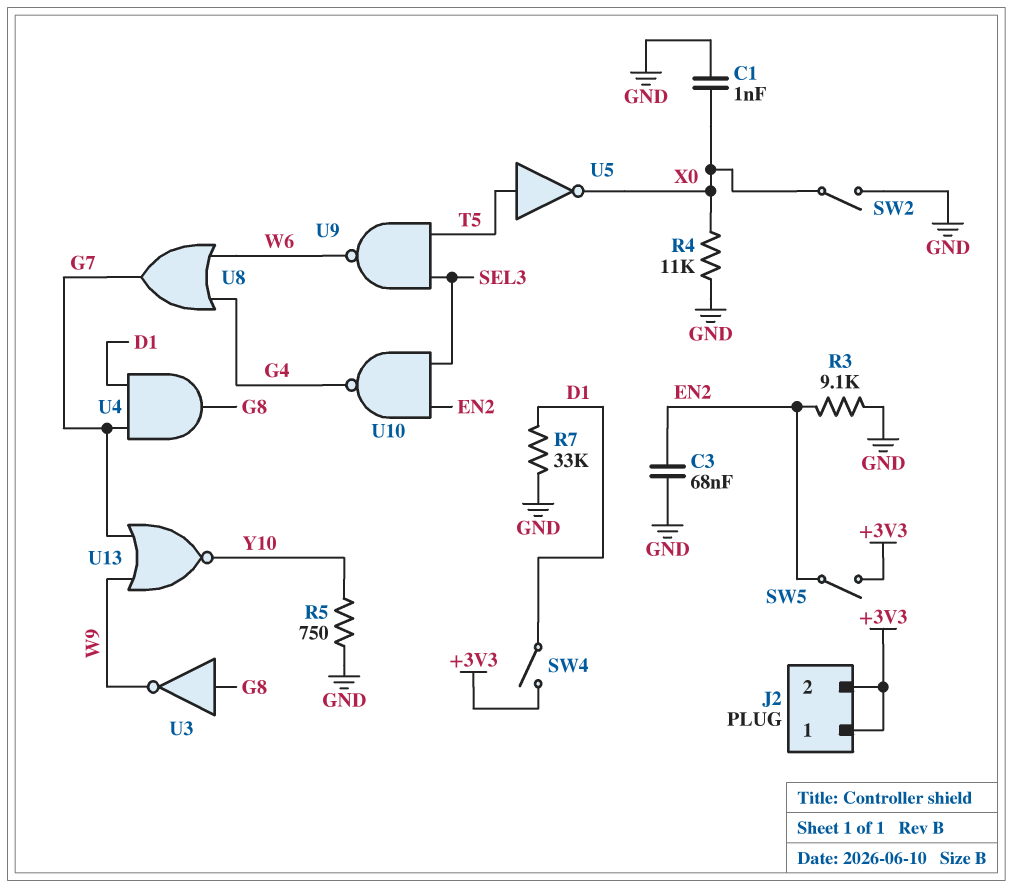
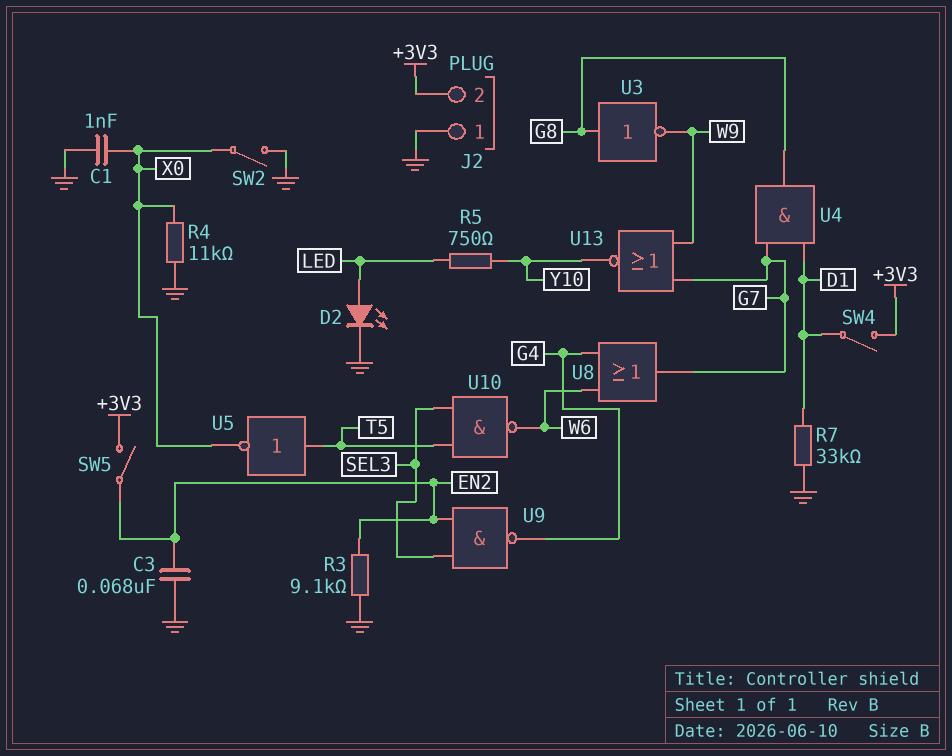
D2: none -> LED (A LED, K GND)
J2 pin 1: +3V3 -> GND
R5: 750 (GND, Y10) -> 750 (LED, Y10)
U9: NAND (in SEL3, in T5, out W6) -> NAND (in EN2, in SEL3, out G4)
U10: NAND (in EN2, in SEL3, out G4) -> NAND (in SEL3, in T5, out W6)

